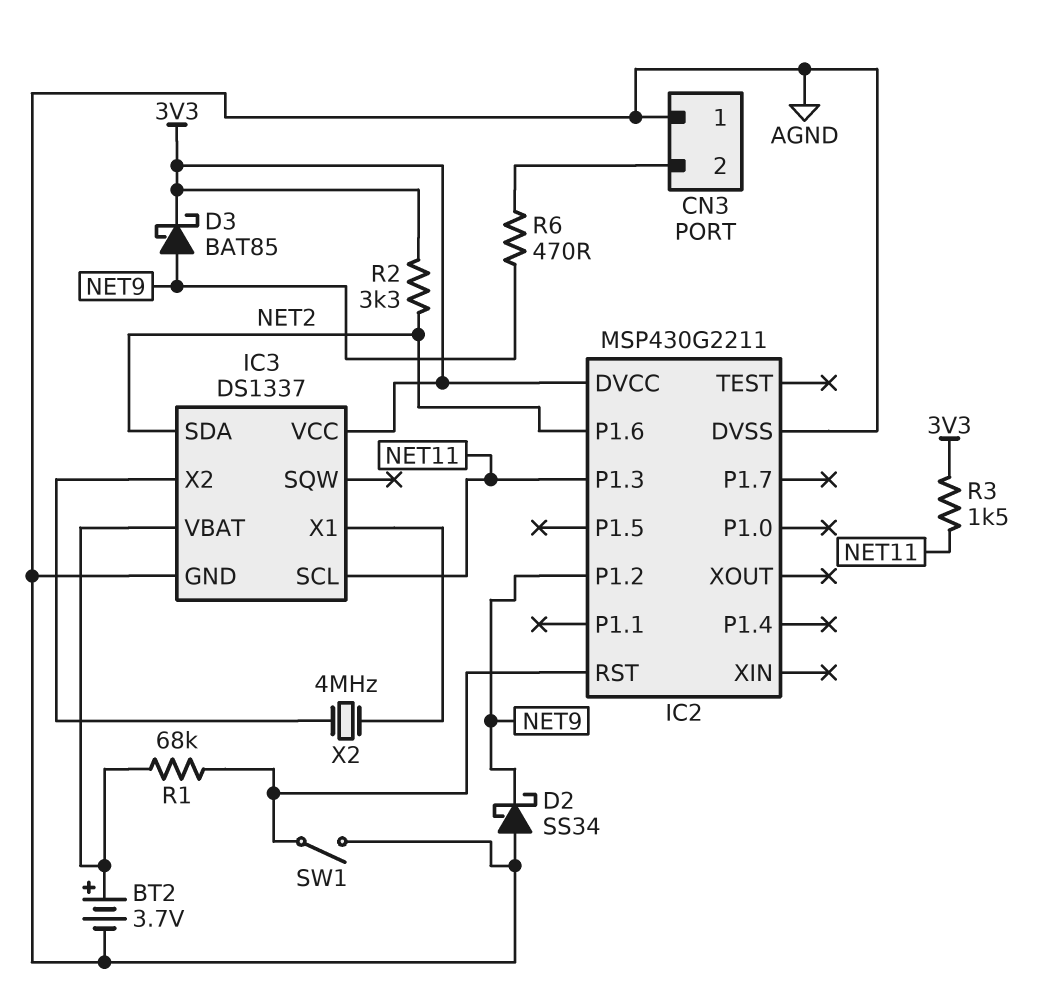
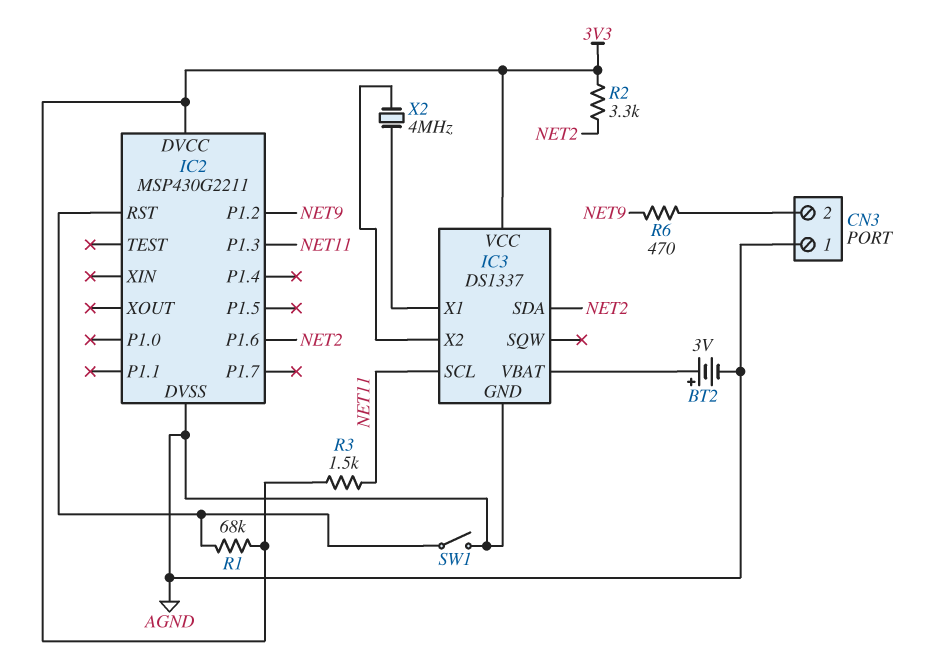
BT2: 3.7V (plus IC3/VBAT, minus AGND) -> 3V (plus IC3/VBAT, minus AGND)
D2: schottky SS34 (A AGND, K NET9) -> none
D3: schottky BAT85 (A NET9, K 3V3) -> none
R1: 68k (IC2/RST, IC3/VBAT) -> 68k (3V3, IC2/RST)

